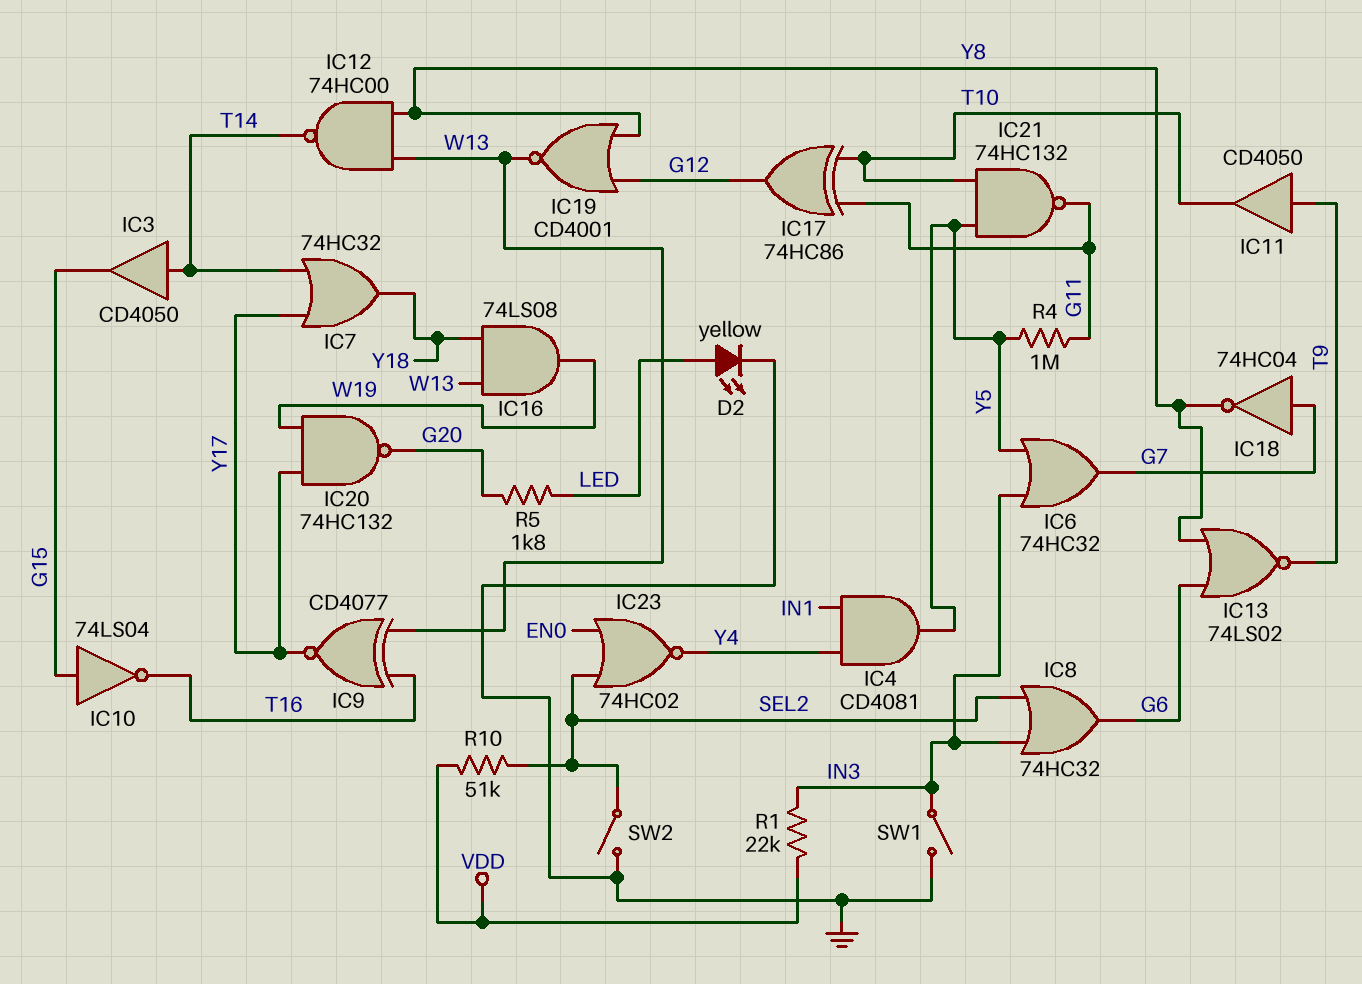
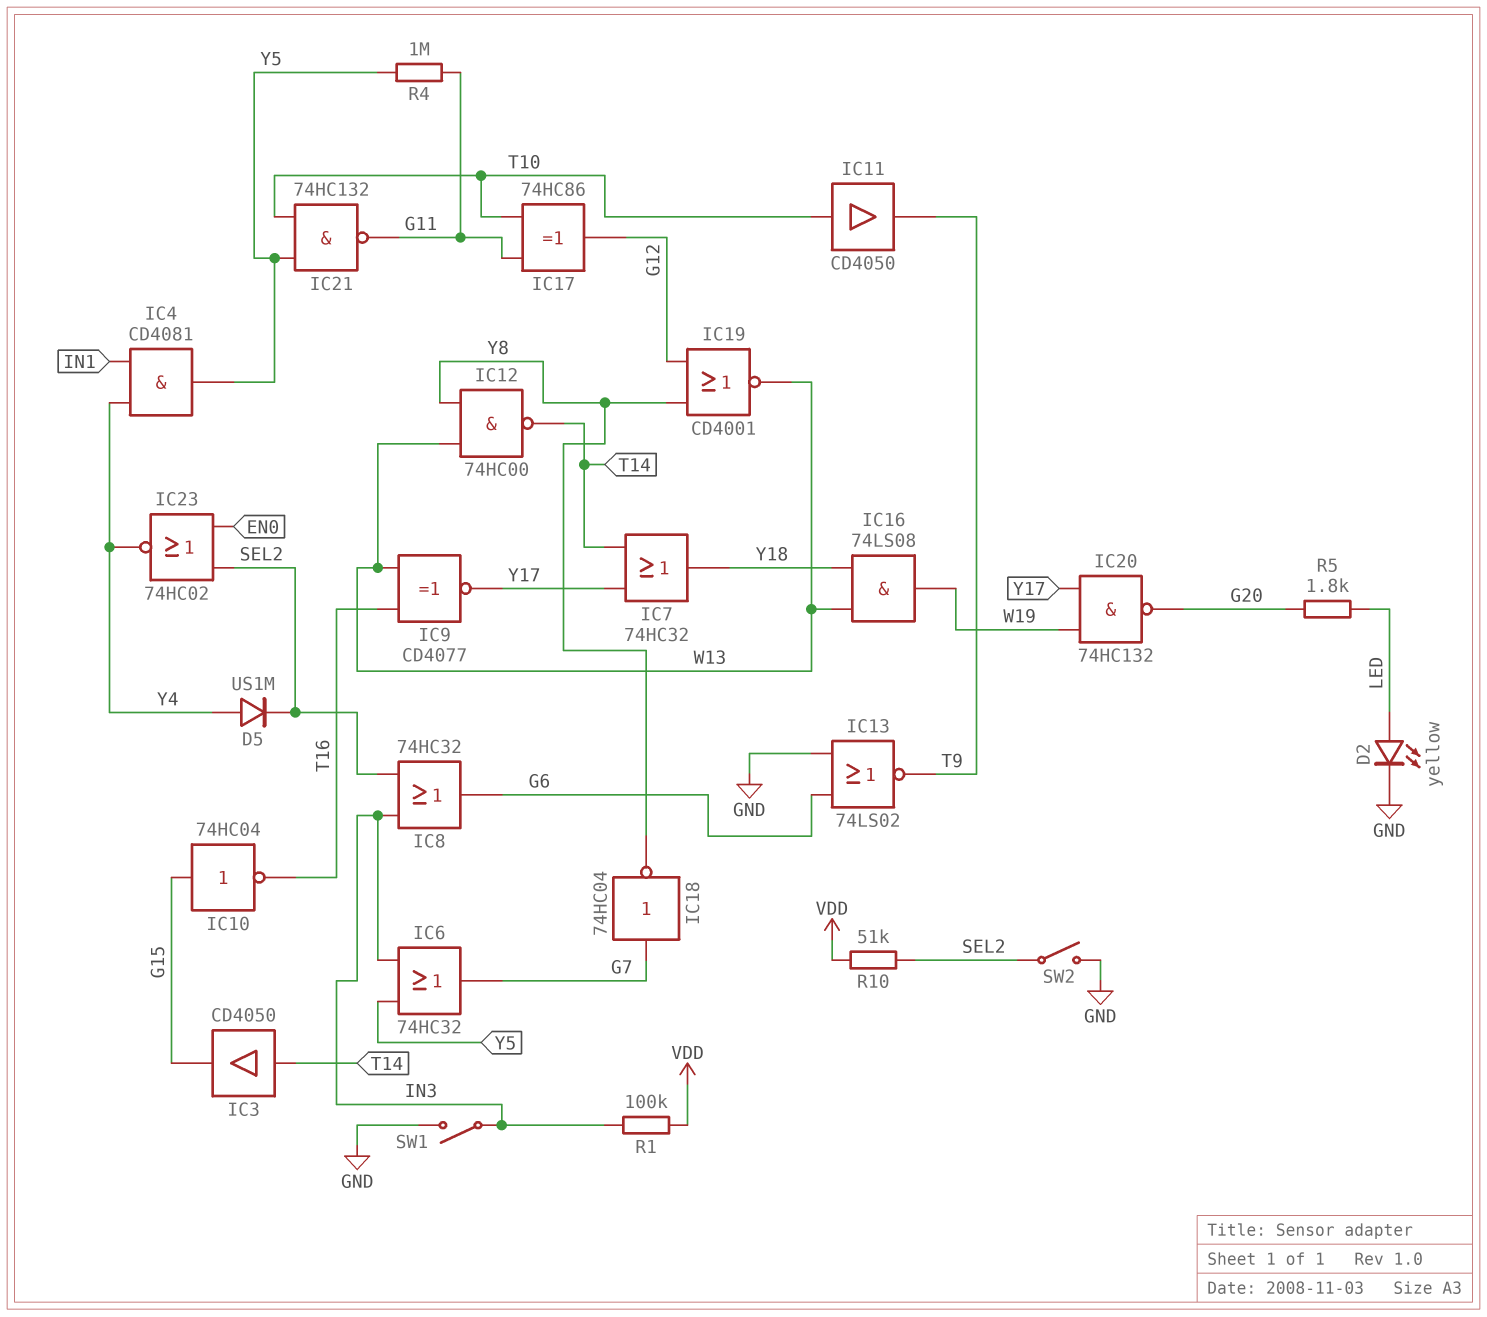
D5: none -> diode US1M (A Y4, K SEL2)
IC10: NOT 74LS04 (in G15, out T16) -> NOT 74HC04 (in G15, out T16)
IC11: buffer CD4050 (in T9, out T10) -> buffer CD4050 (in T10, out T9)
IC13: NOR 74LS02 (in G6, in Y8, out T9) -> NOR 74LS02 (in G6, in GND, out T9)
R1: 22k (IN3, VDD) -> 100k (IN3, VDD)

